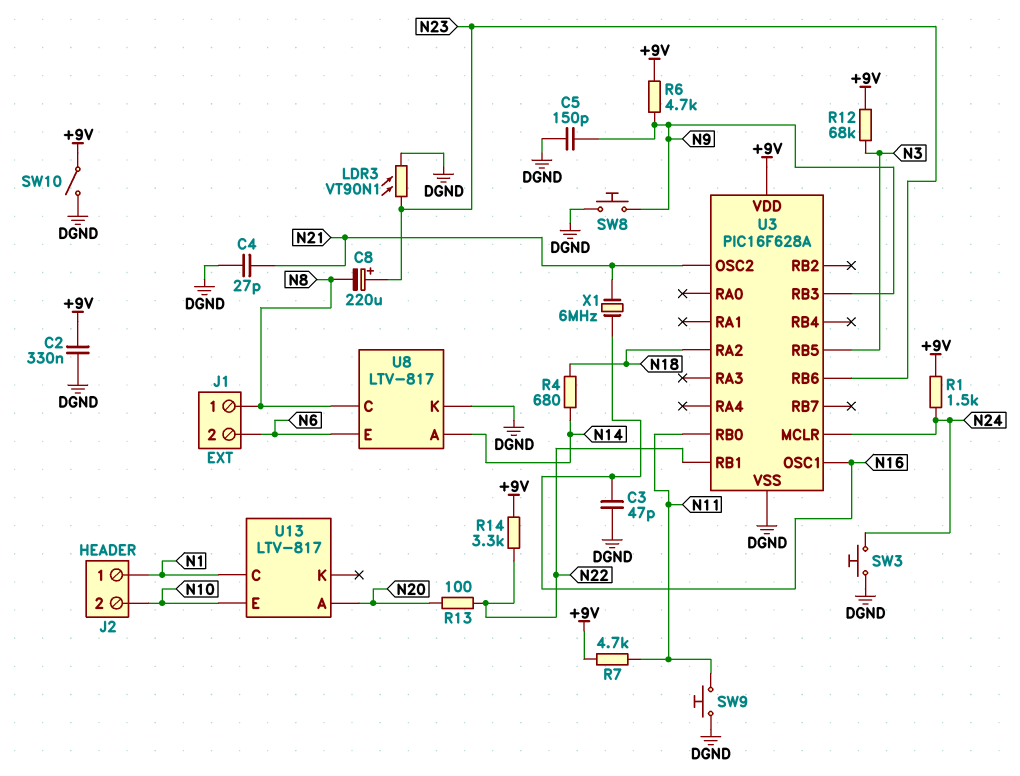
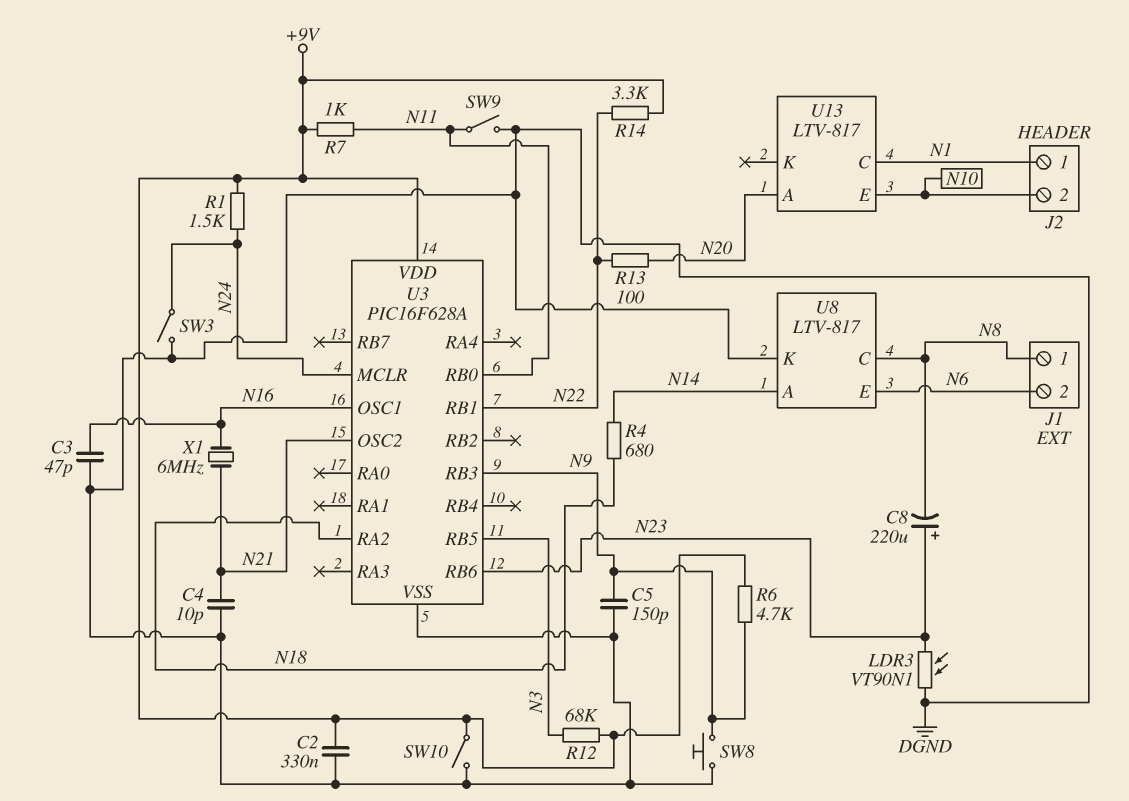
C4: 27pF (DGND, N21) -> 10pF (DGND, N21)
R7: 4.7k (+9V, N11) -> 1k (+9V, N11)
SW3: button (DGND, N24) -> switch (DGND, N24)
SW9: button (DGND, N11) -> switch (DGND, N11)

